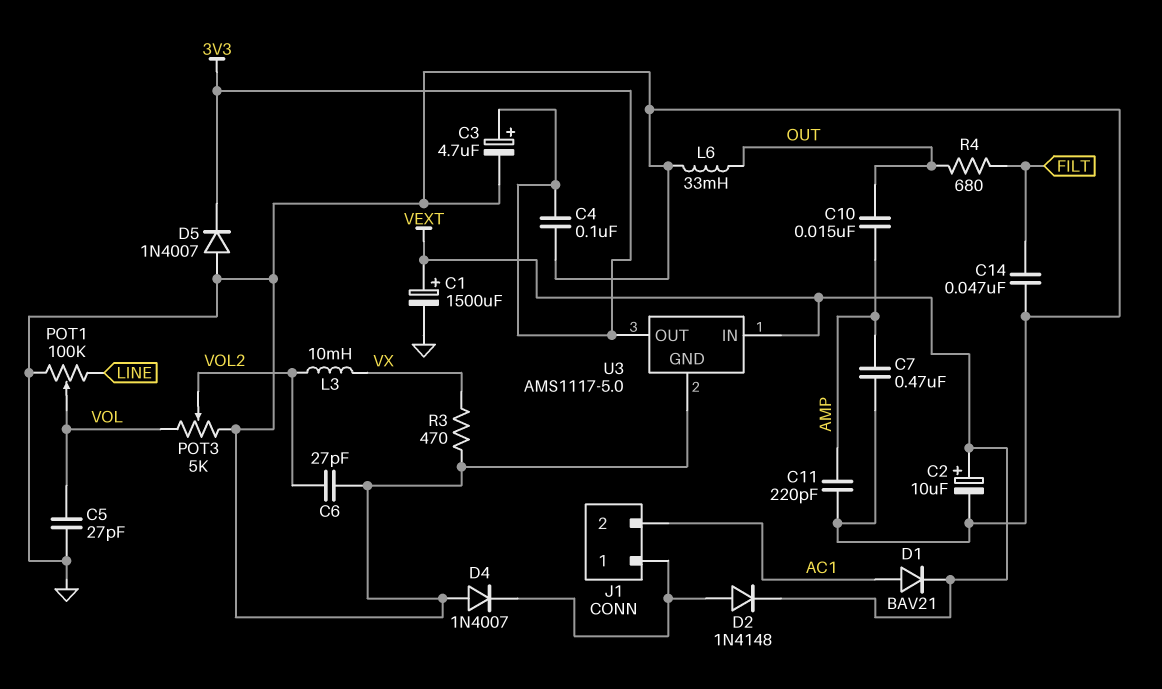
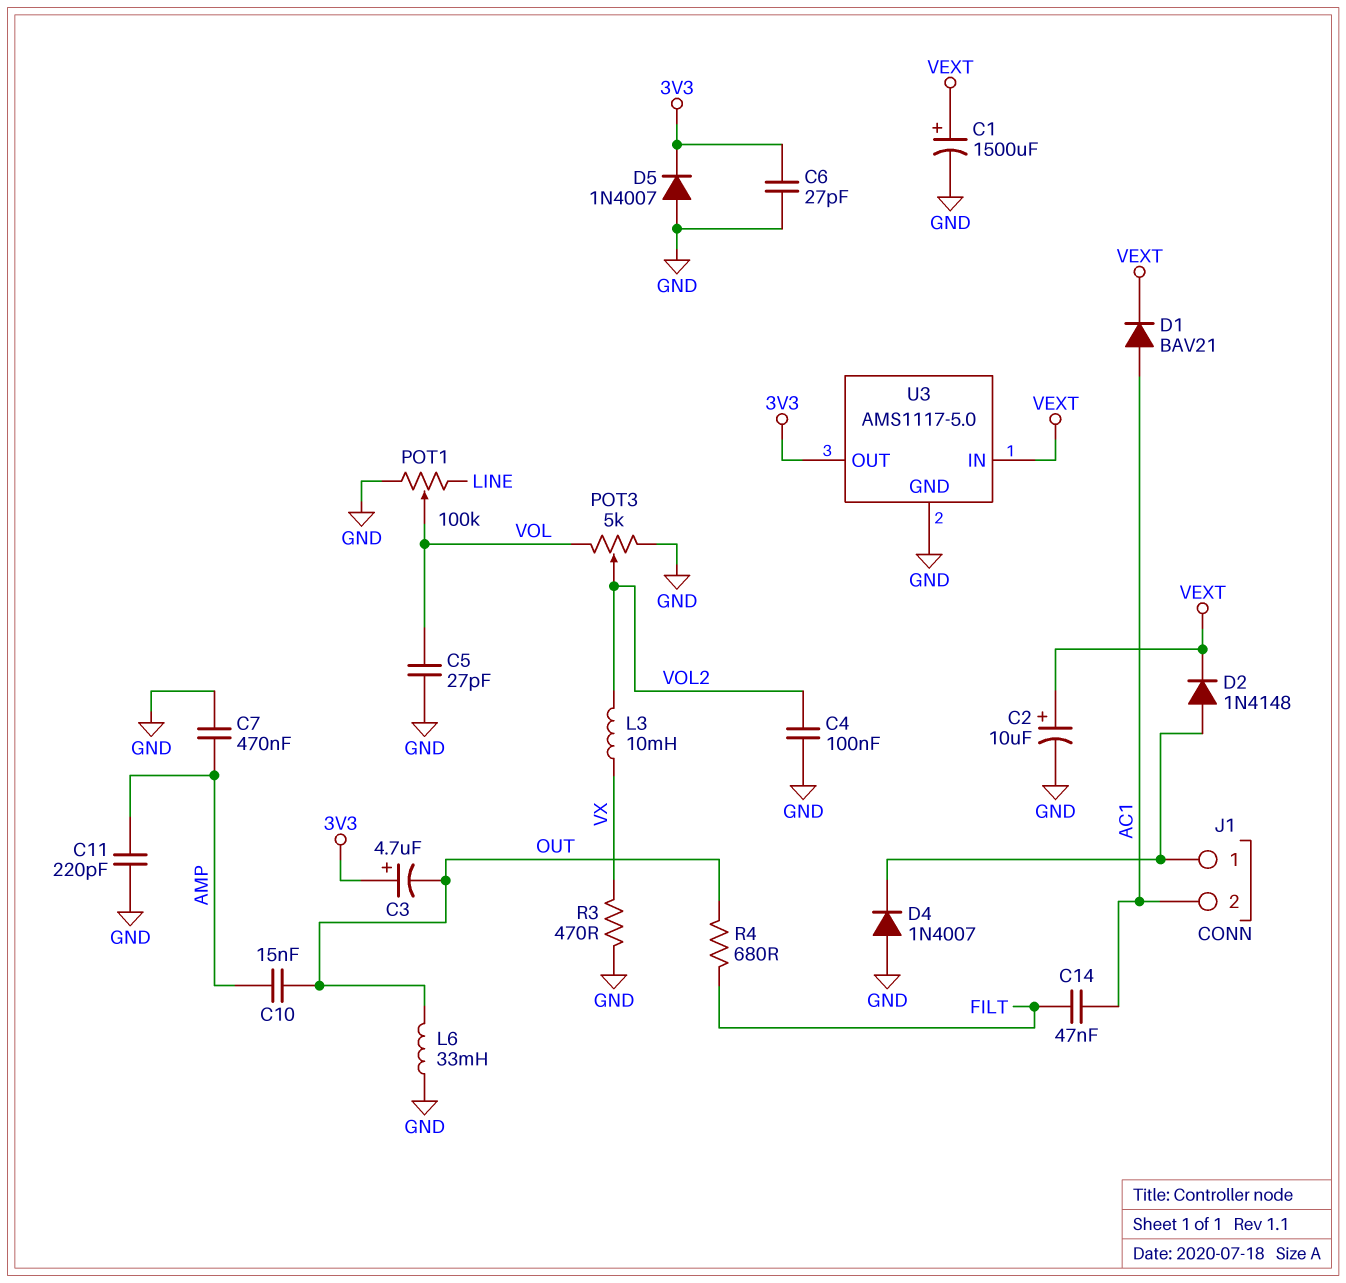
C3: 4.7uF (plus 3V3, minus GND) -> 4.7uF (plus 3V3, minus OUT)
C4: 100nF (3V3, GND) -> 100nF (GND, VOL2)
C6: 27pF (GND, VOL2) -> 27pF (3V3, GND)
C14: 47nF (FILT, GND) -> 47nF (AC1, FILT)

